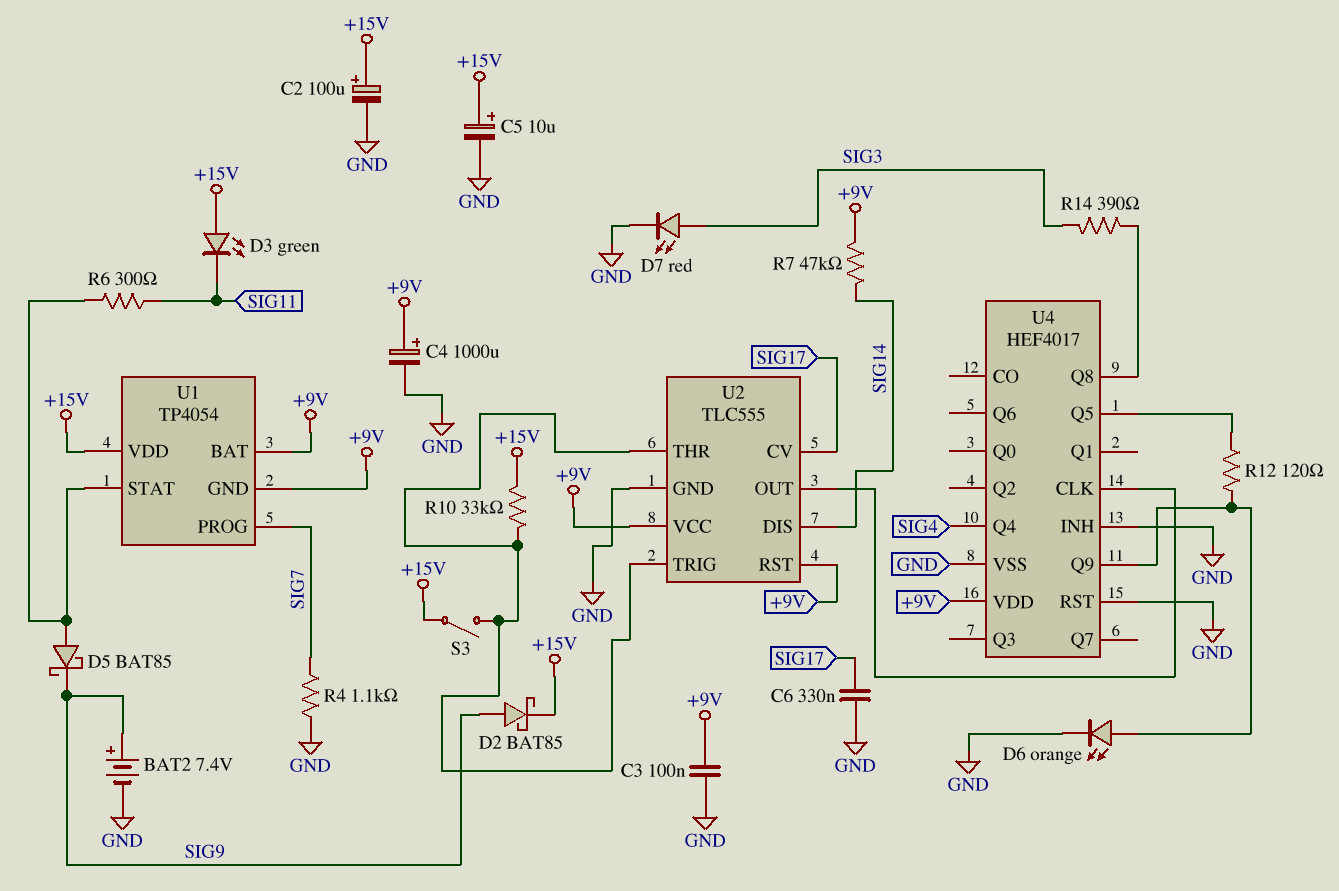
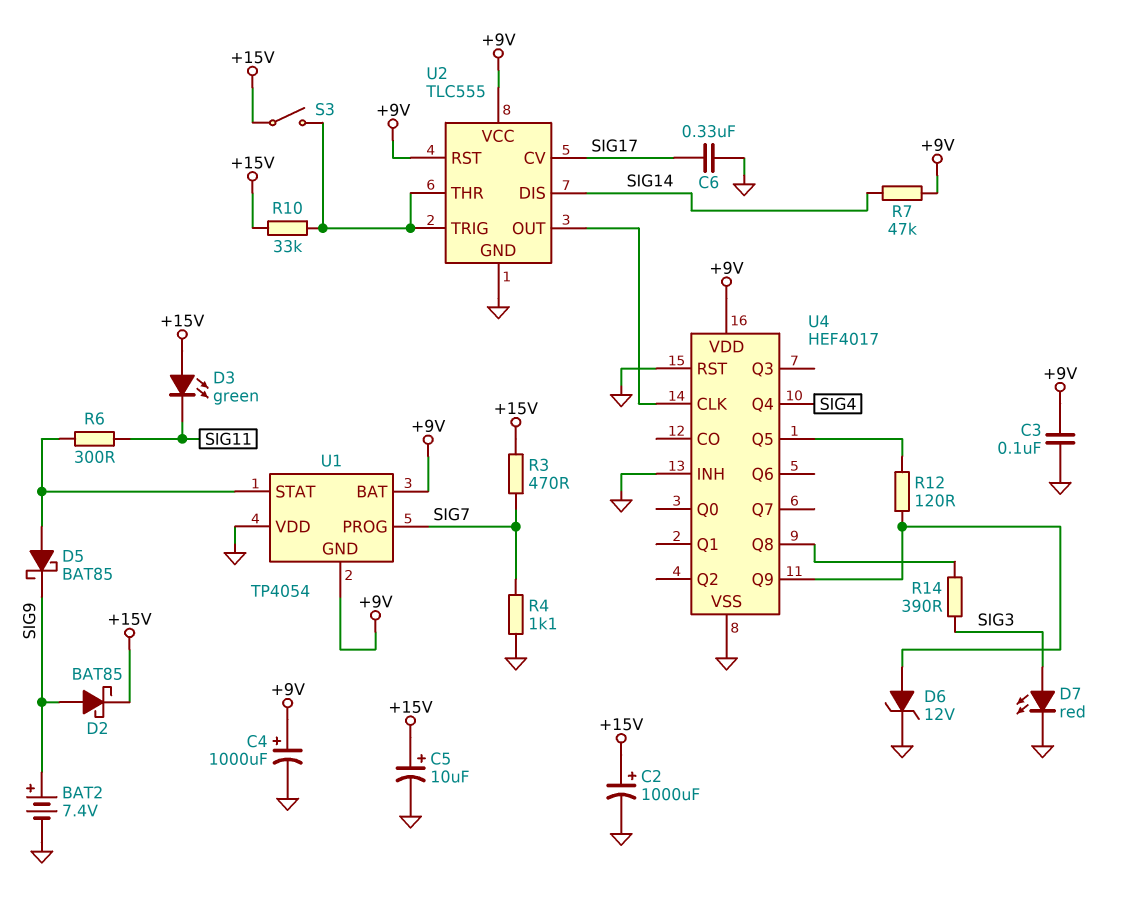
C2: 100uF (plus +15V, minus GND) -> 1000uF (plus +15V, minus GND)
D6: LED orange (A U4/Q9, K GND) -> zener 12V (A U4/Q9, K GND)
R3: none -> 470 (+15V, SIG7)
U1 pin VDD: +15V -> GND

